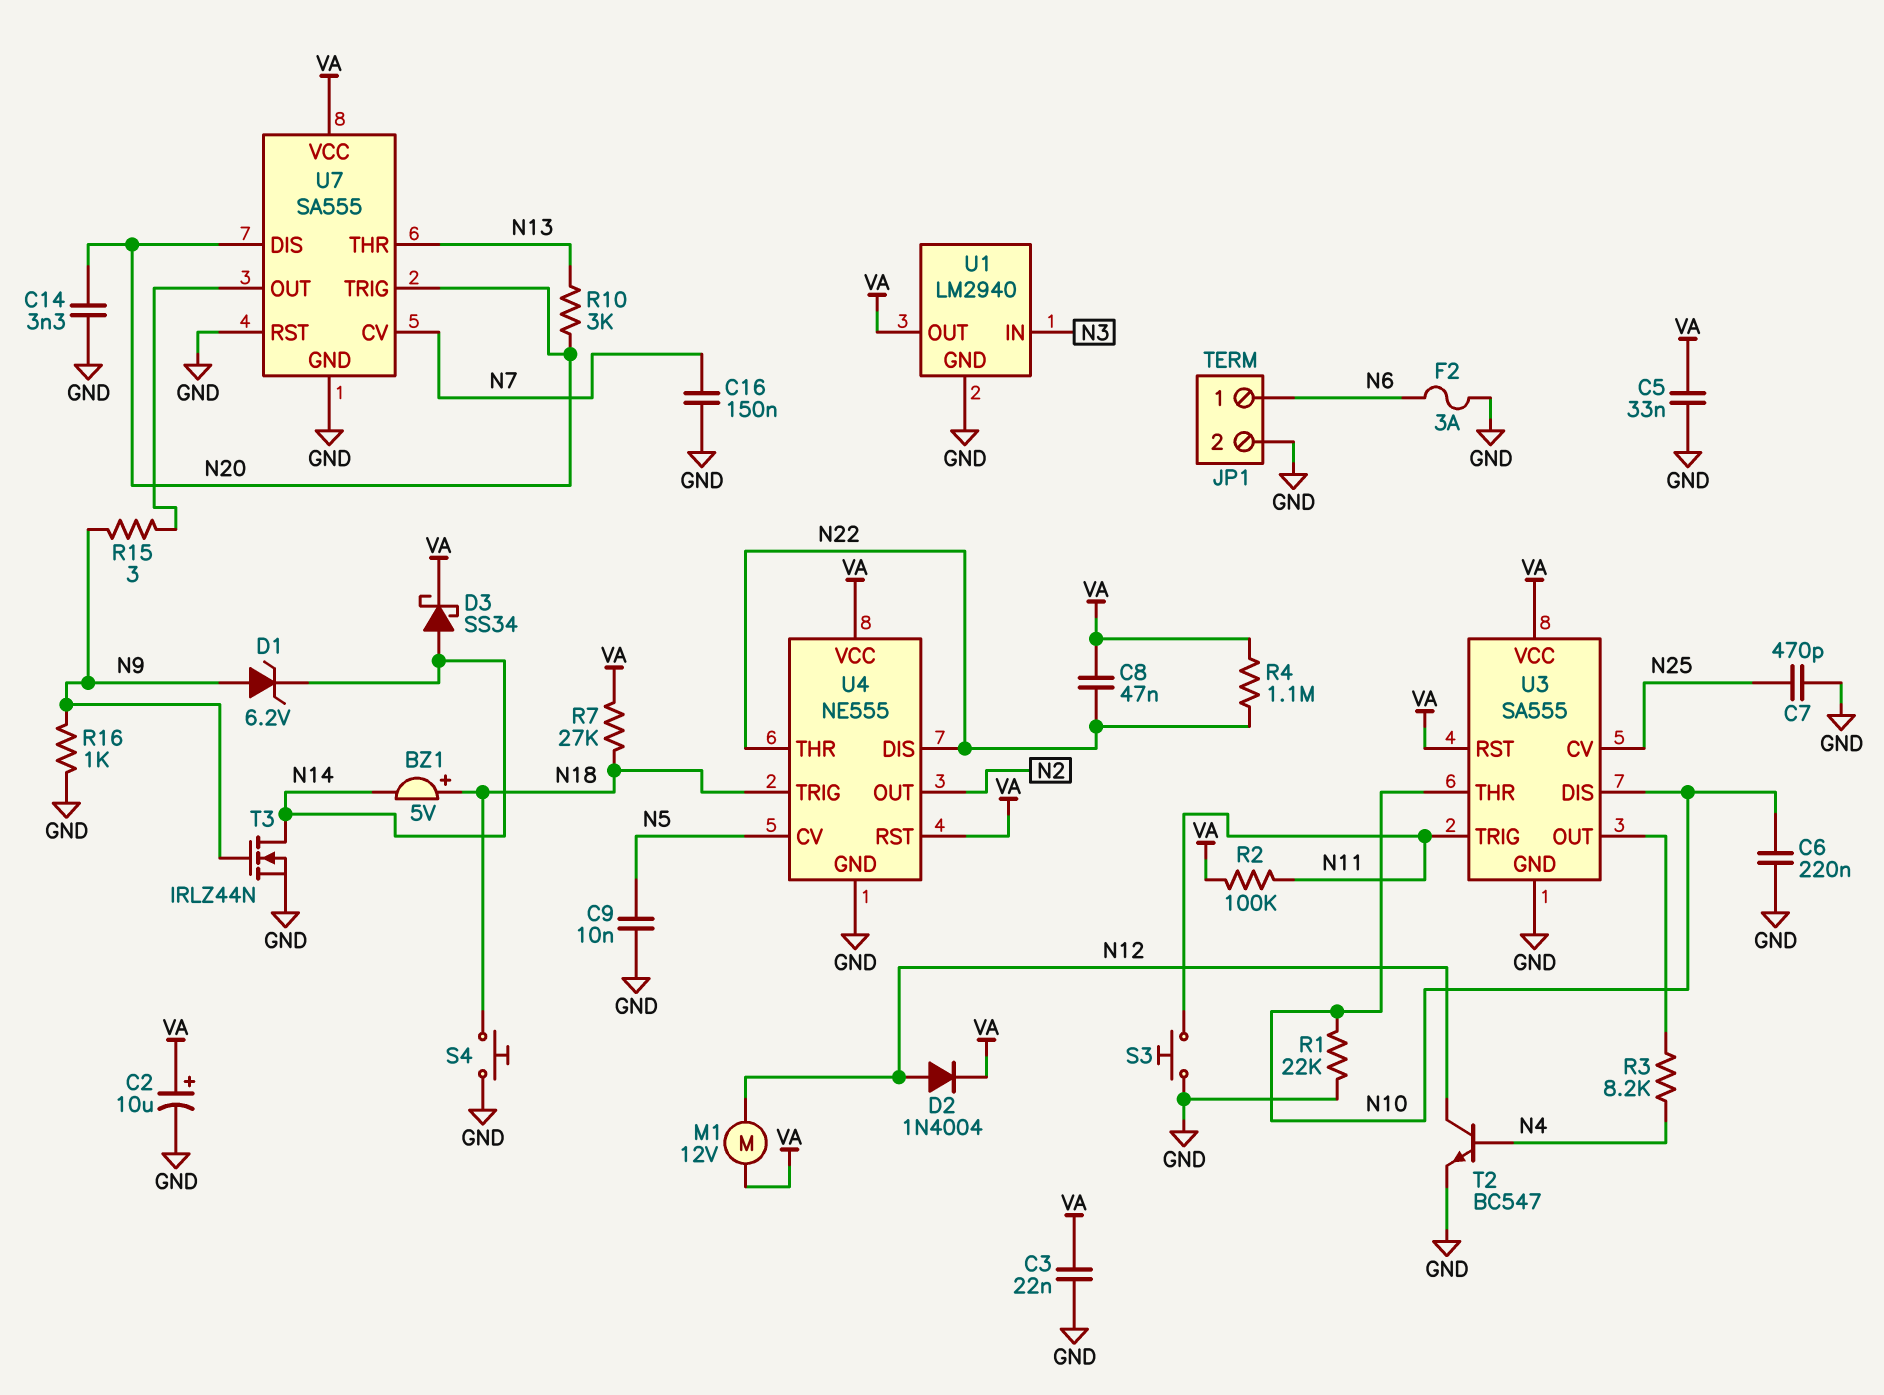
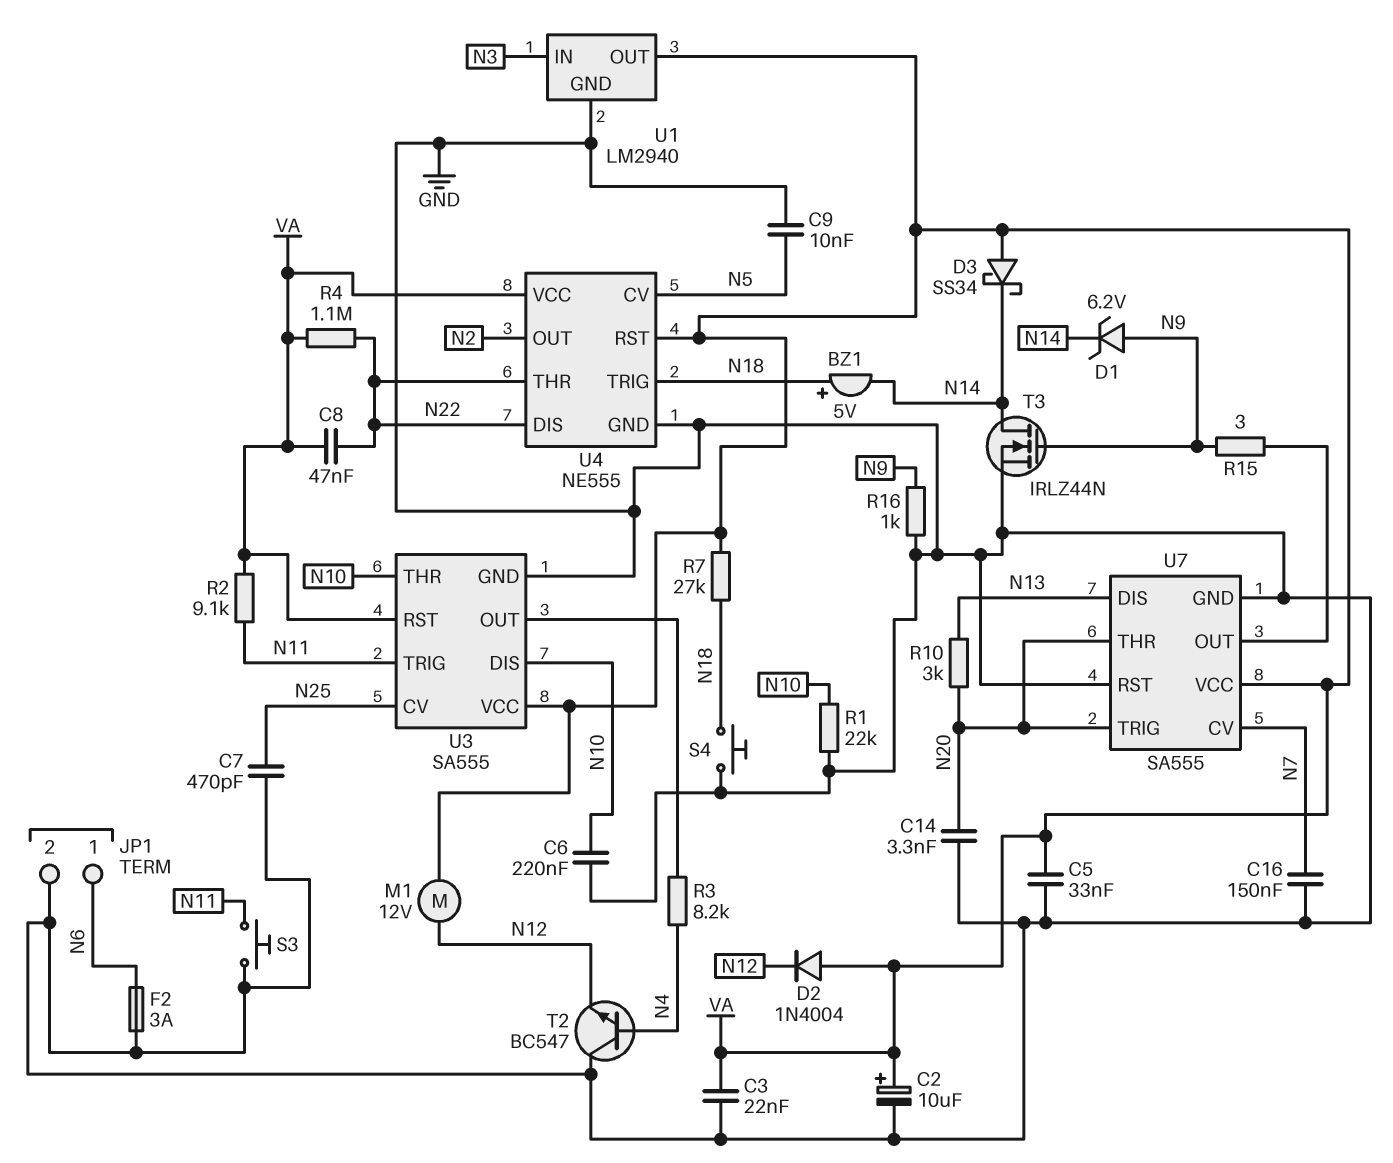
D2: diode 1N4004 (A N12, K VA) -> diode 1N4004 (A VA, K N12)
D3: schottky SS34 (A N14, K VA) -> schottky SS34 (A VA, K N14)
R2: 100k (N11, VA) -> 9.1k (N11, VA)
T2: NPN BC547 (B N4, C N12, E GND) -> NPN BC547 (B N4, C GND, E N12)
U7 pin DIS: N20 -> N13
U7 pin THR: N13 -> N20

